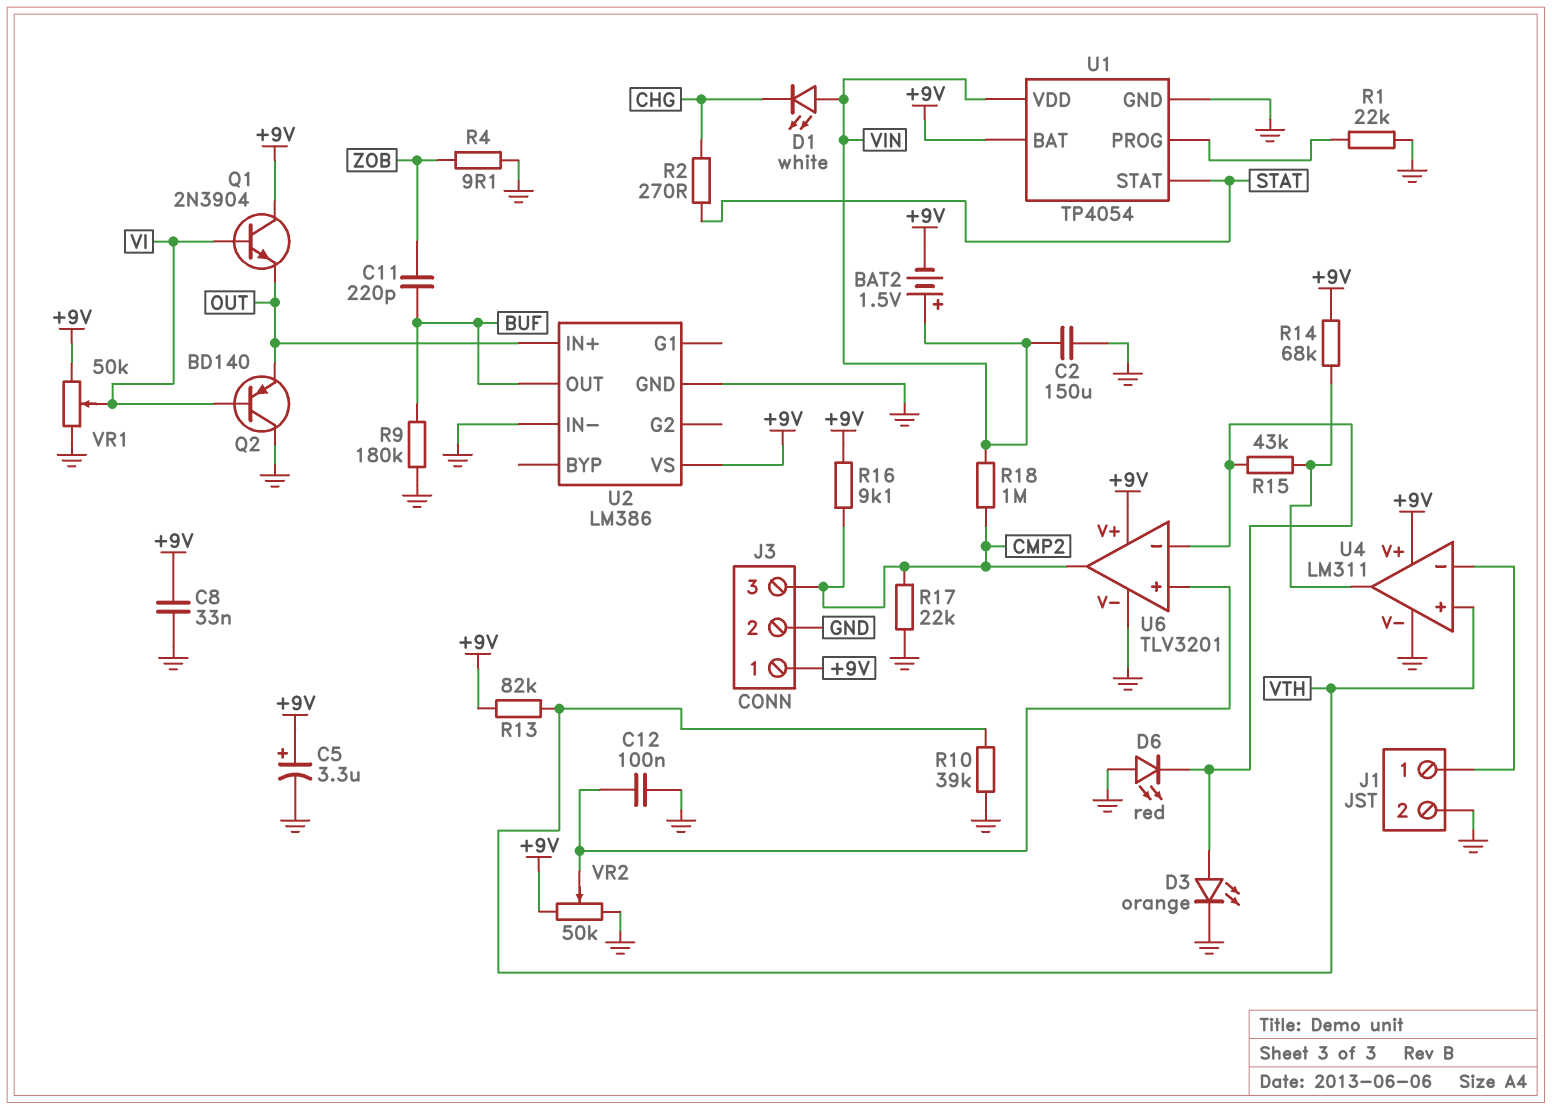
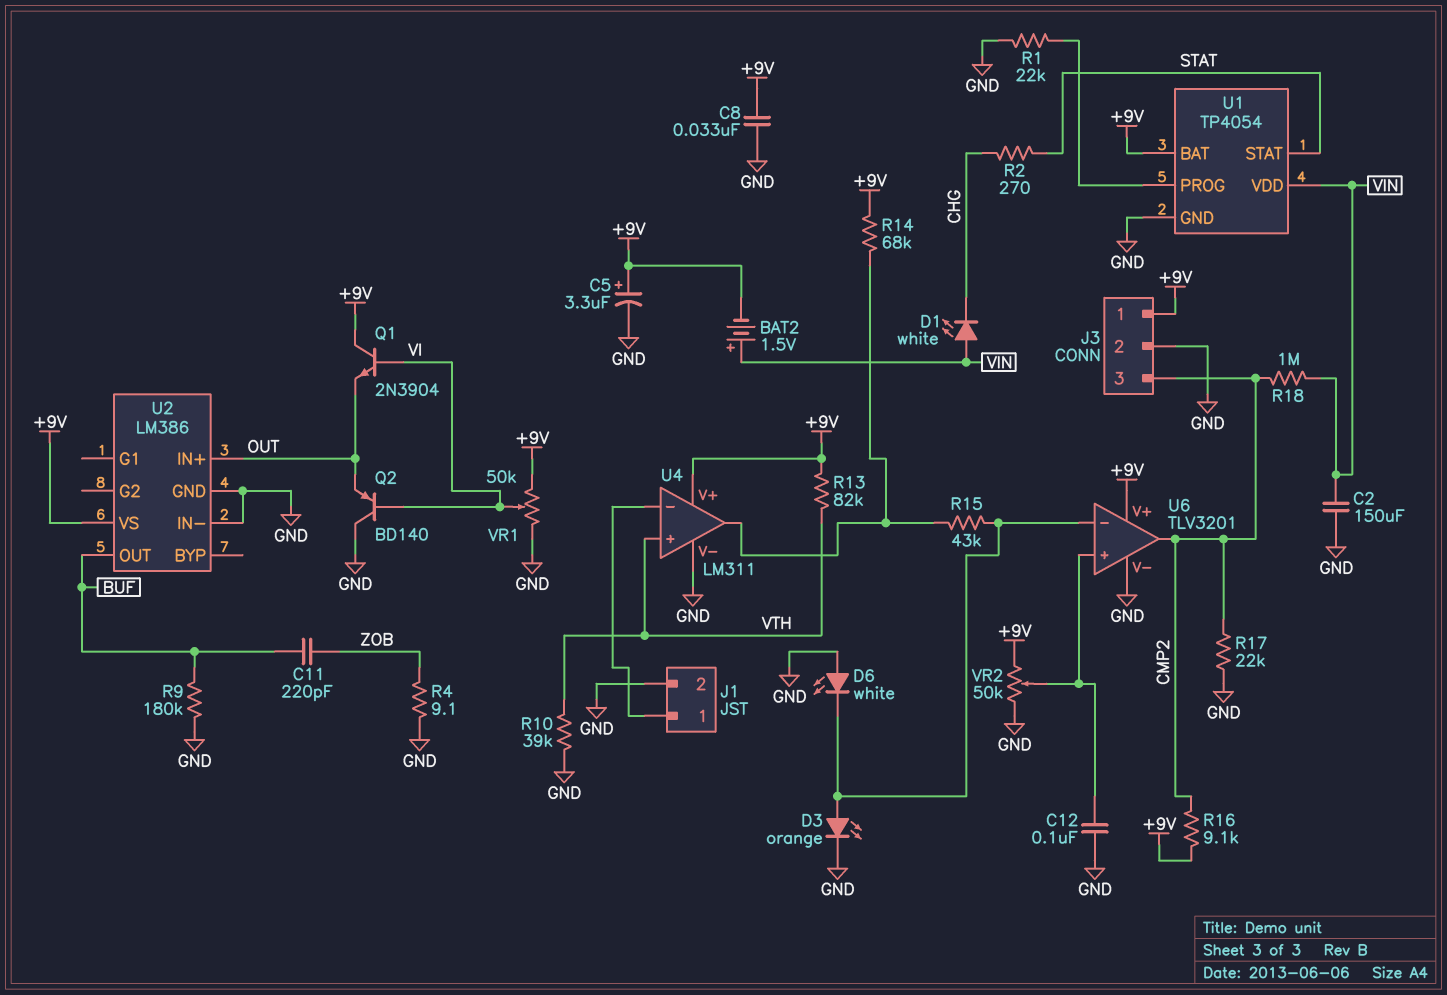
D6: LED red (A GND, K U6/in-) -> LED white (A GND, K U6/in-)

